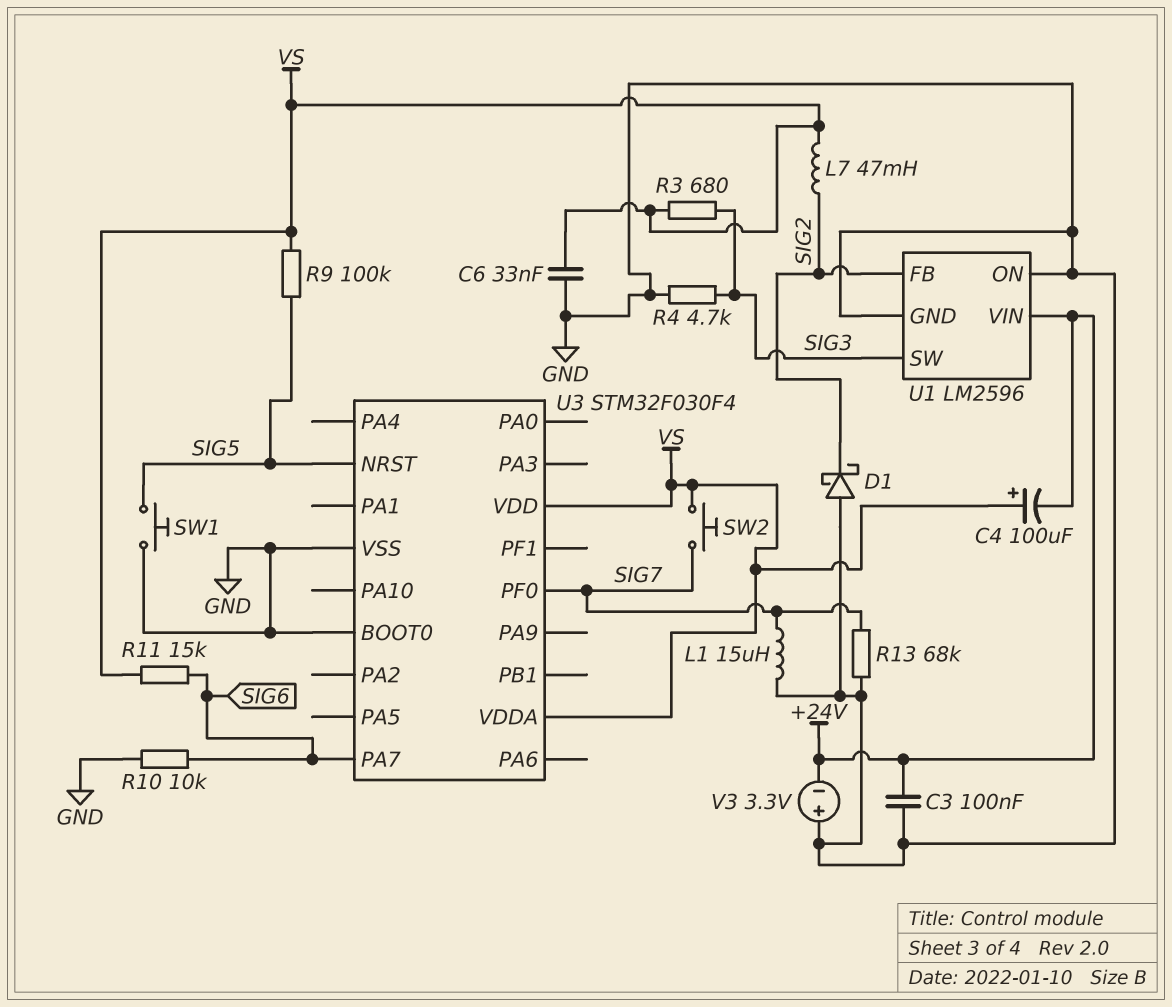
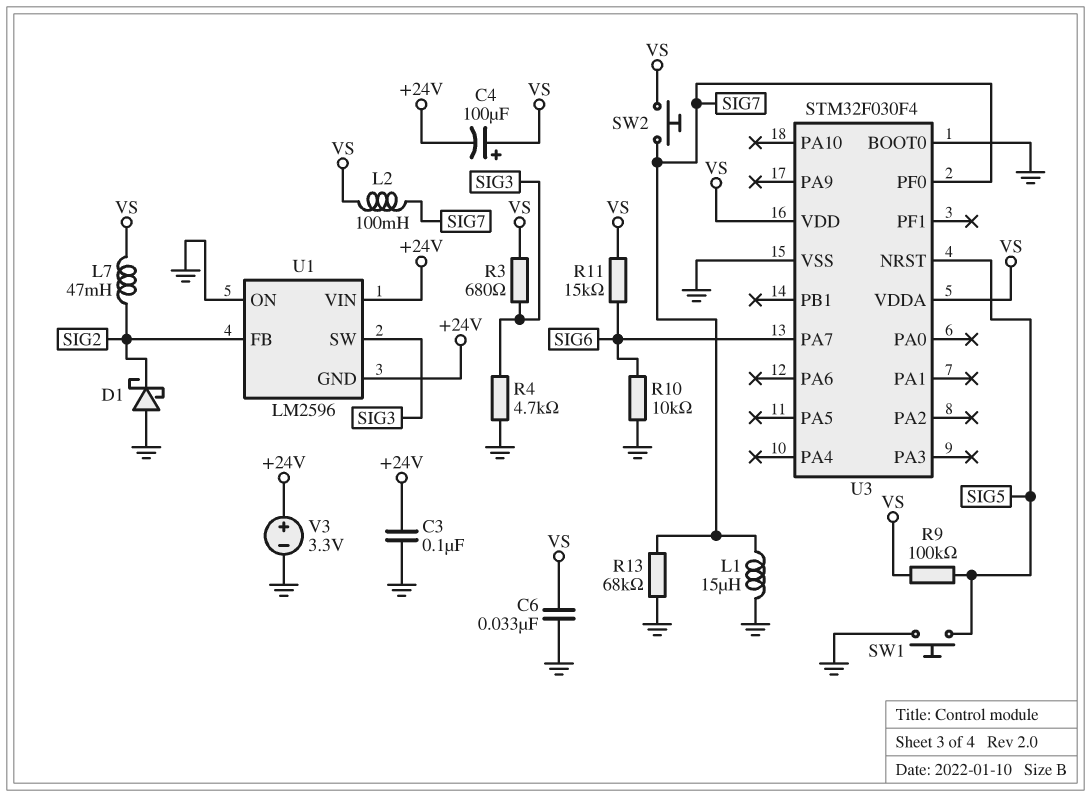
L2: none -> 100mH (SIG7, VS)
U1 pin GND: GND -> +24V
V3: 3.3V (plus GND, minus +24V) -> 3.3V (plus +24V, minus GND)

